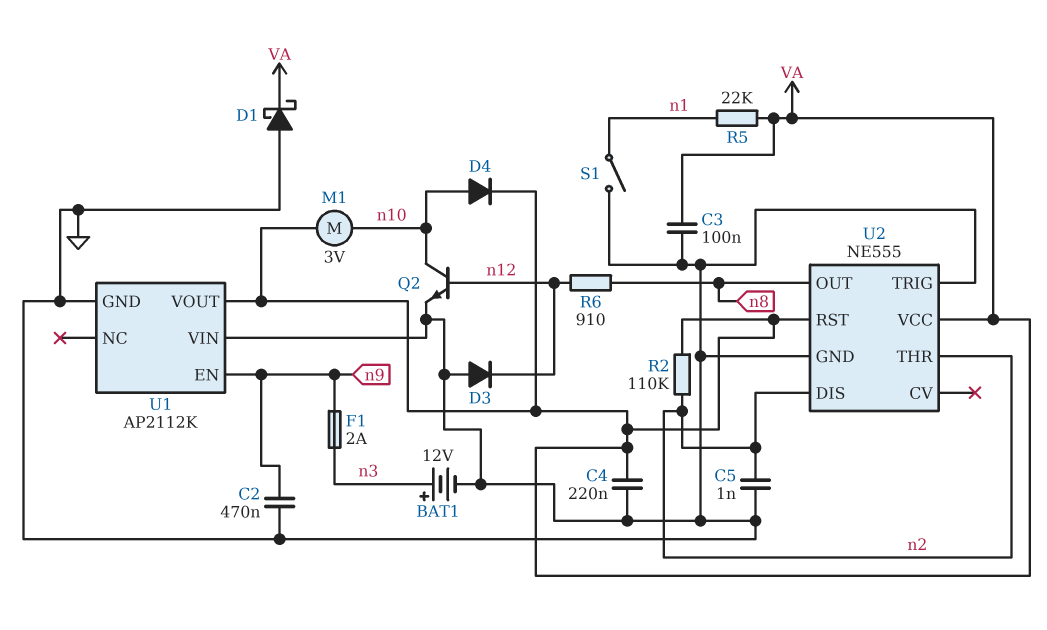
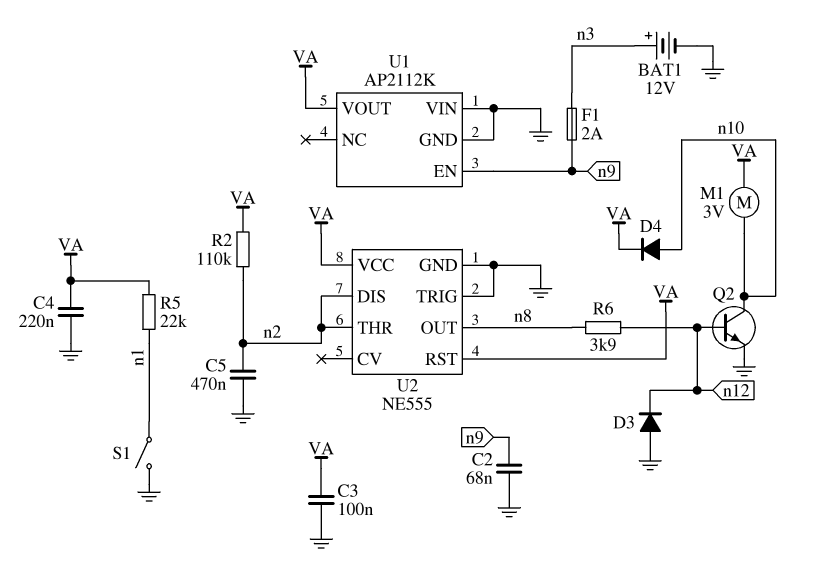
C2: 470nF (GND, n9) -> 68nF (GND, n9)
C5: 1nF (GND, n2) -> 470nF (GND, n2)
D1: schottky (A GND, K VA) -> none
R6: 910 (n8, n12) -> 3.9k (n8, n12)

